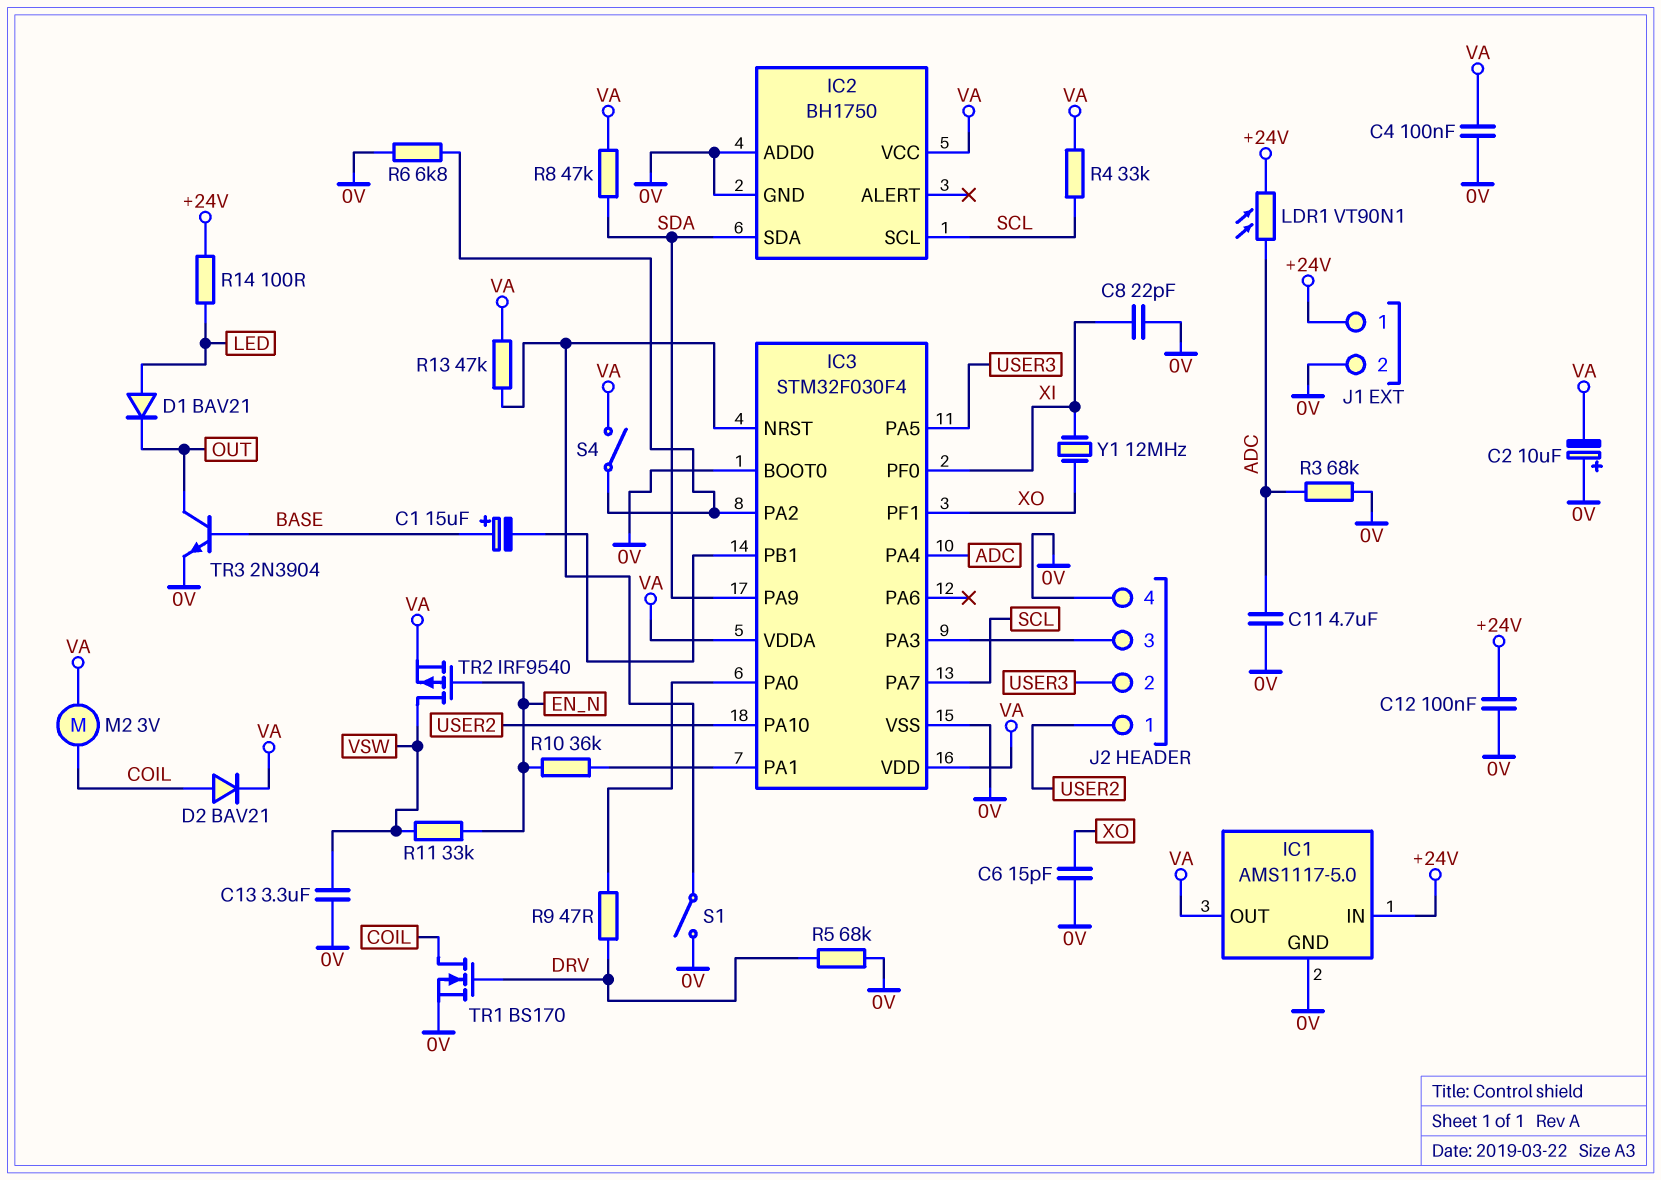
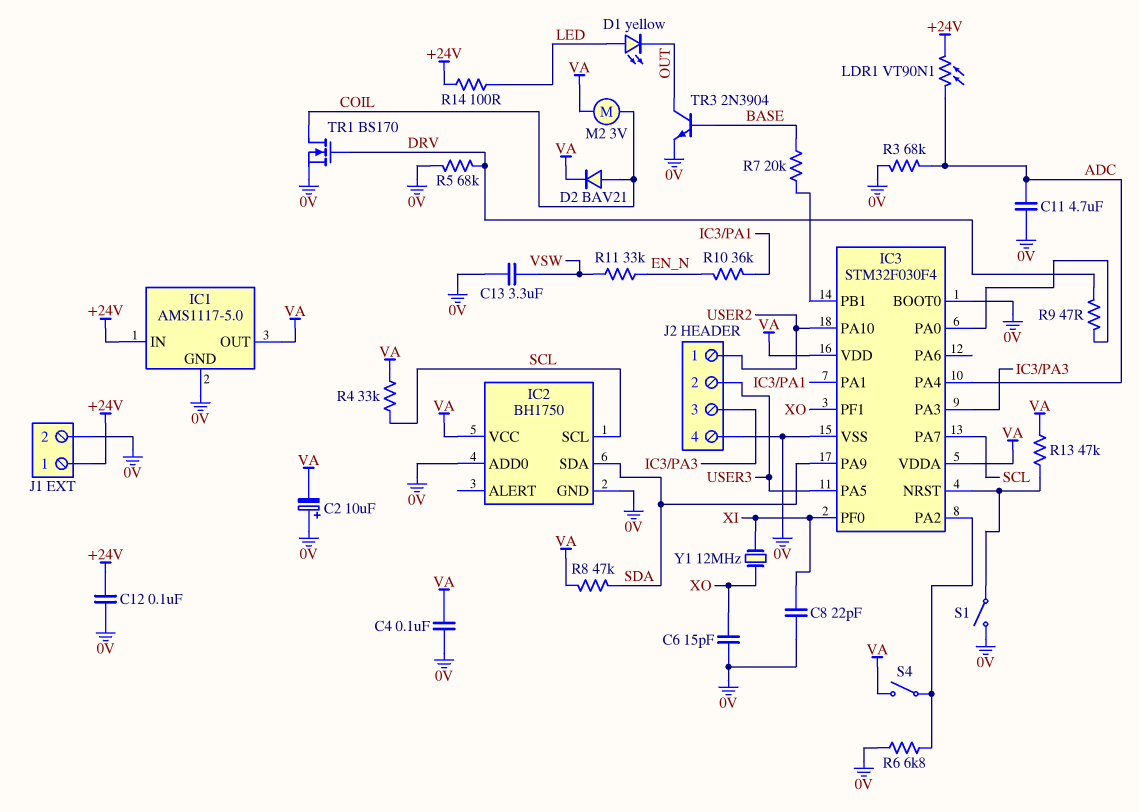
C1: 15uF (plus BASE, minus IC3/PB1) -> none
D1: diode BAV21 (A LED, K OUT) -> LED yellow (A LED, K OUT)
R7: none -> 20k (BASE, IC3/PB1)
TR2: PMOS IRF9540 (G EN_N, D VSW, S VA) -> none

